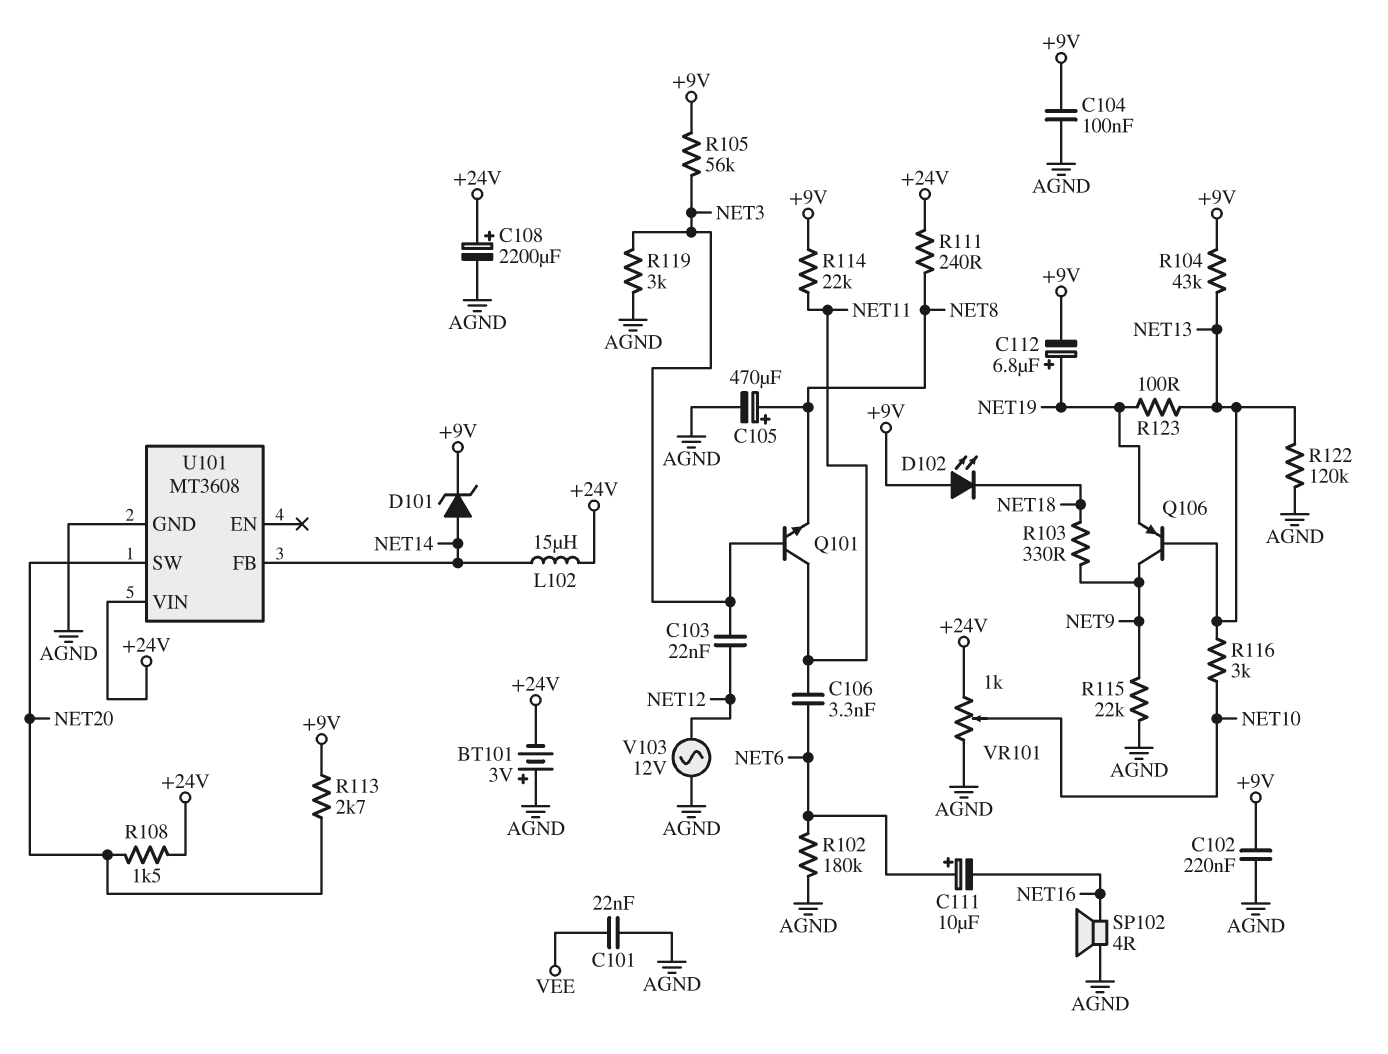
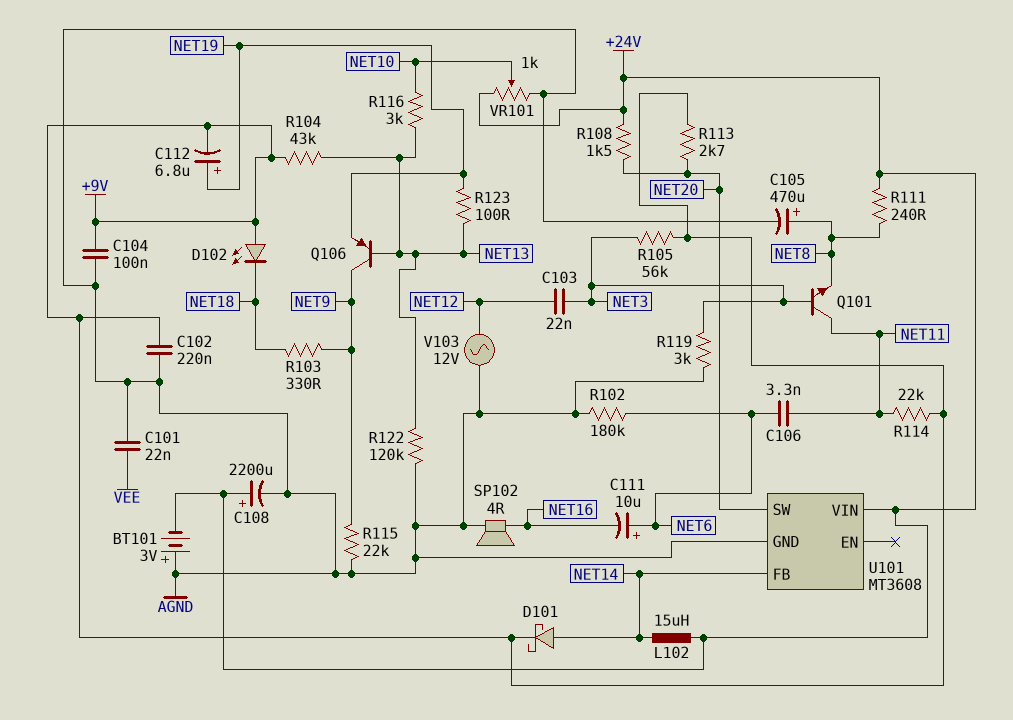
D101: zener (A NET14, K +9V) -> schottky (A NET14, K +9V)

